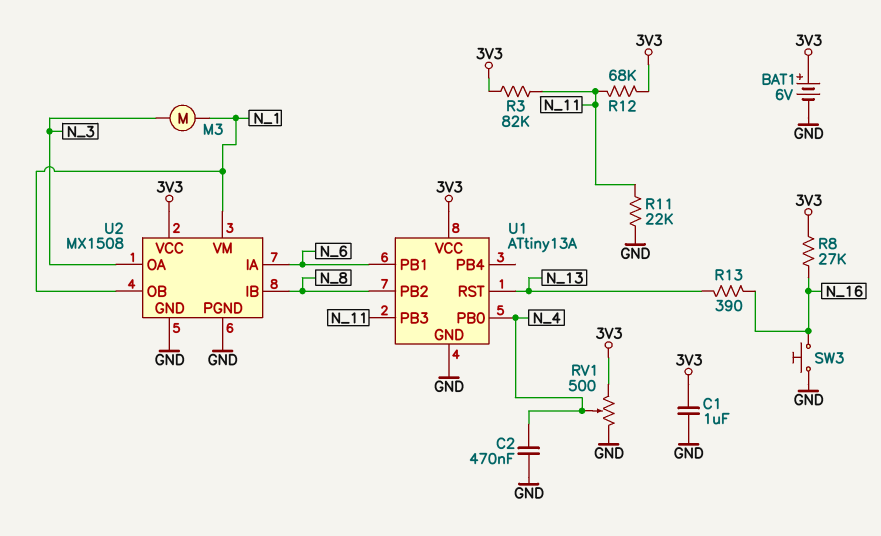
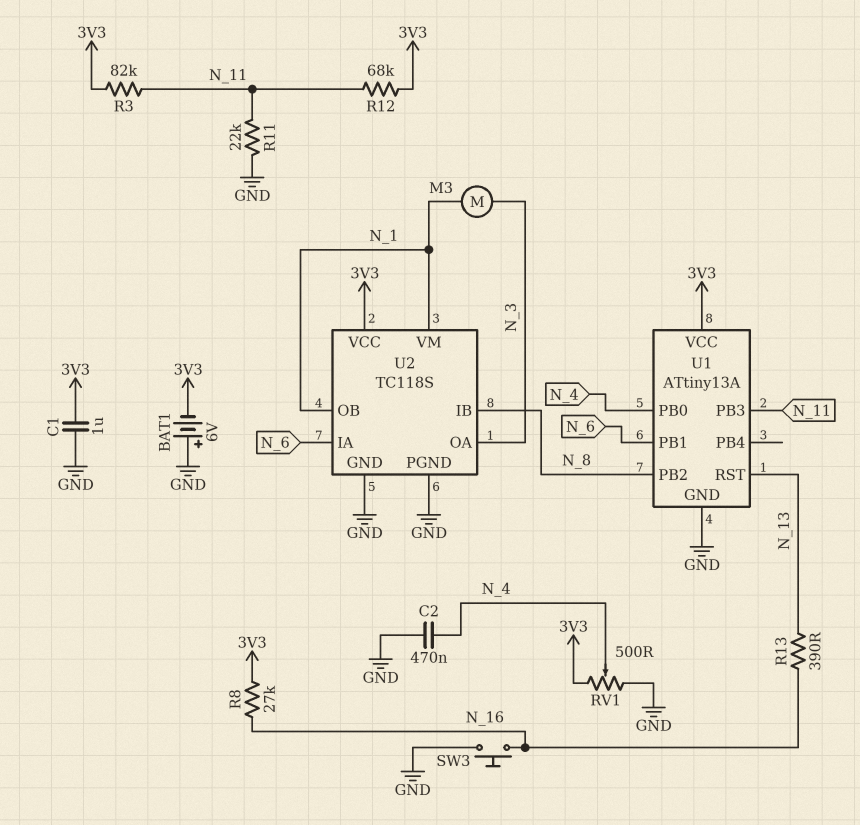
BAT1: 6V (plus 3V3, minus GND) -> 6V (plus GND, minus 3V3)
U2: MX1508 -> TC118S

